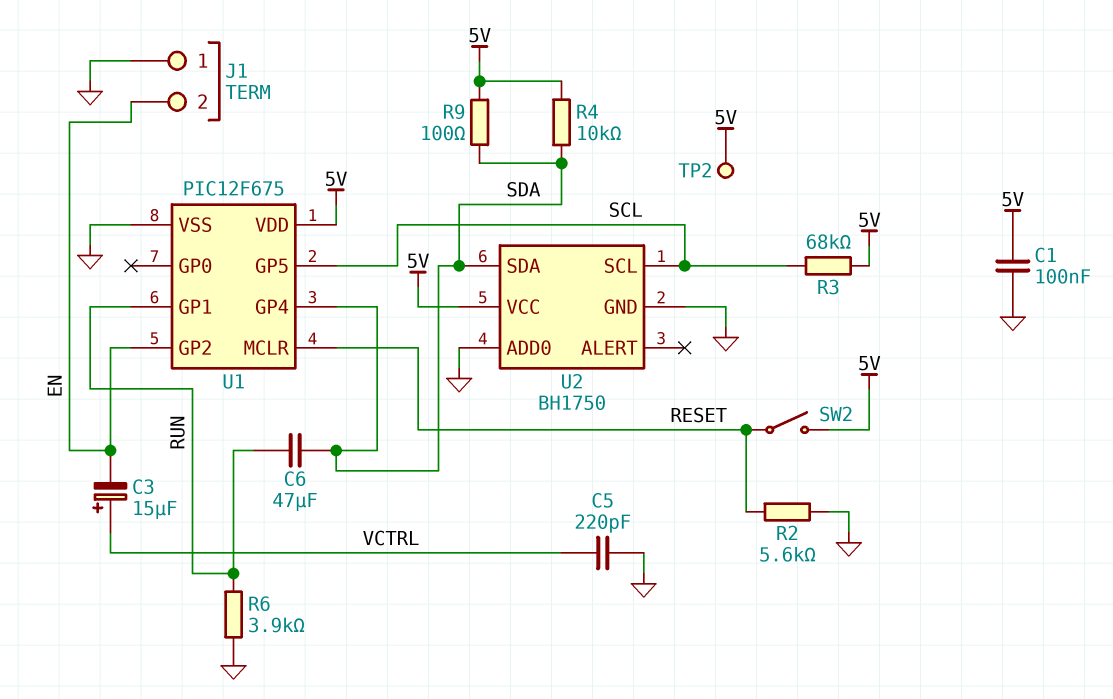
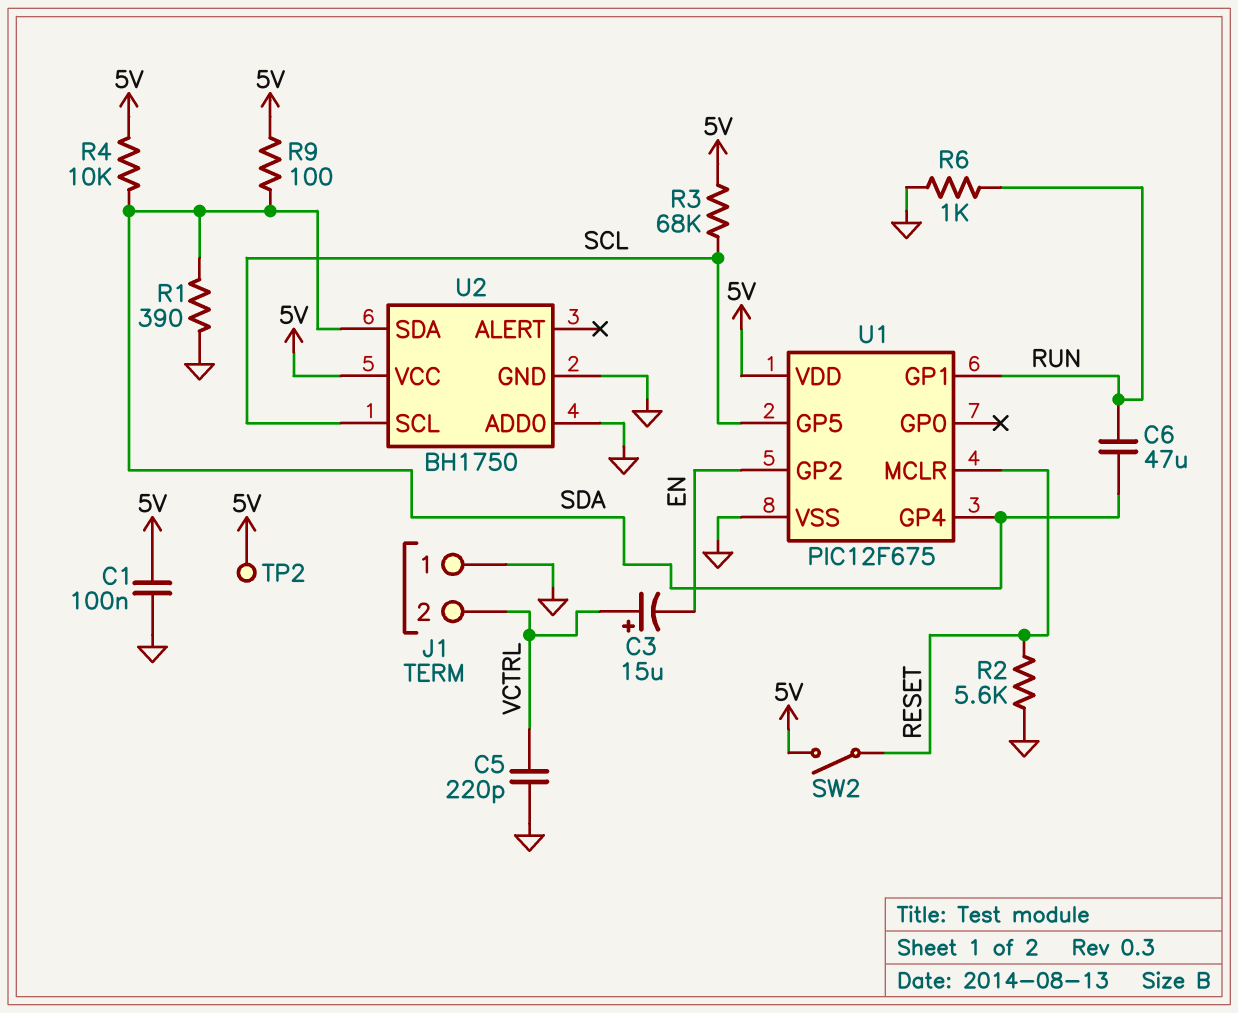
J1 pin 2: EN -> VCTRL
R1: none -> 390 (GND, SDA)
R6: 3.9k (GND, RUN) -> 1k (GND, RUN)

